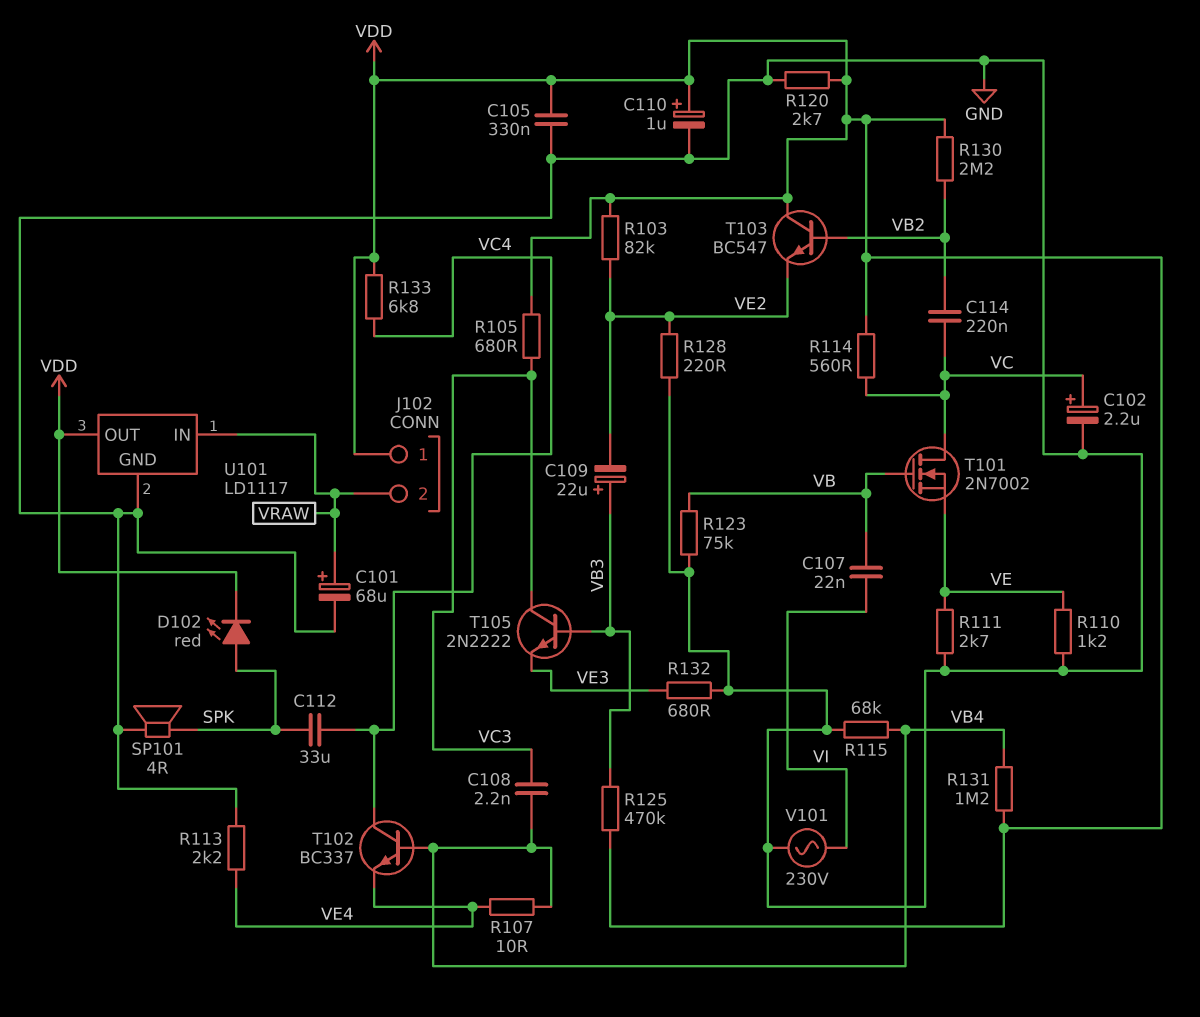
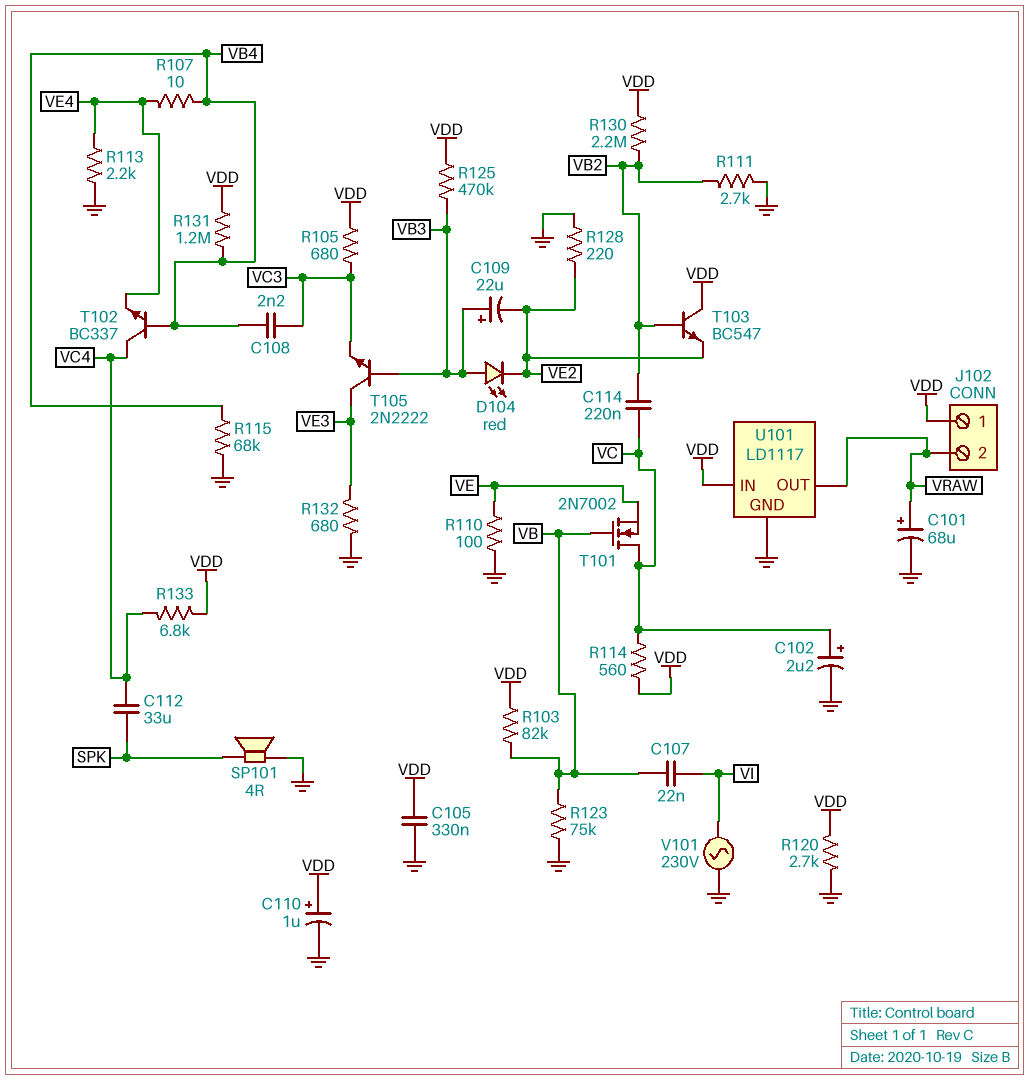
D102: LED red (A SPK, K VDD) -> none
D104: none -> LED red (A VB3, K VE2)
R103: 82k (VDD, VE2) -> 82k (VB, VDD)
R110: 1.2k (GND, VE) -> 100 (GND, VE)
R111: 2.7k (GND, VE) -> 2.7k (GND, VB2)
T105: NPN 2N2222 (B VB3, C VC3, E VE3) -> NPN 2N2222 (B VB3, C VE3, E VC3)
U101 pin IN: VRAW -> VDD
U101 pin OUT: VDD -> VRAW

